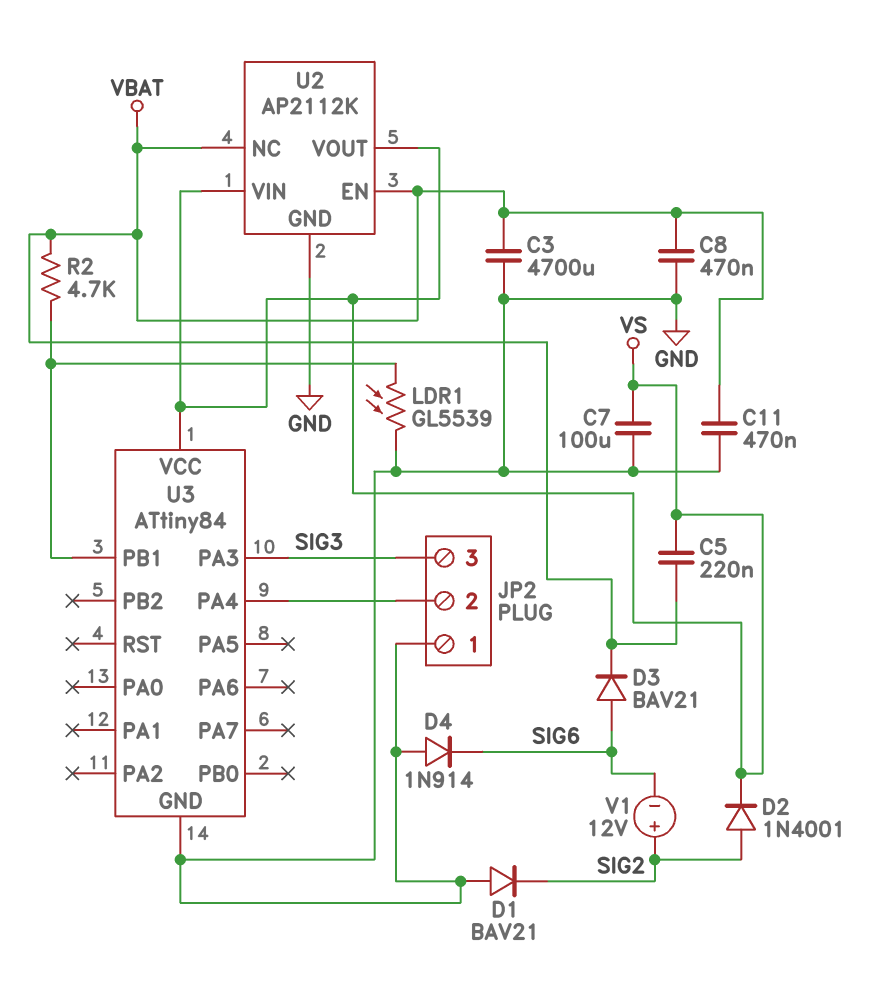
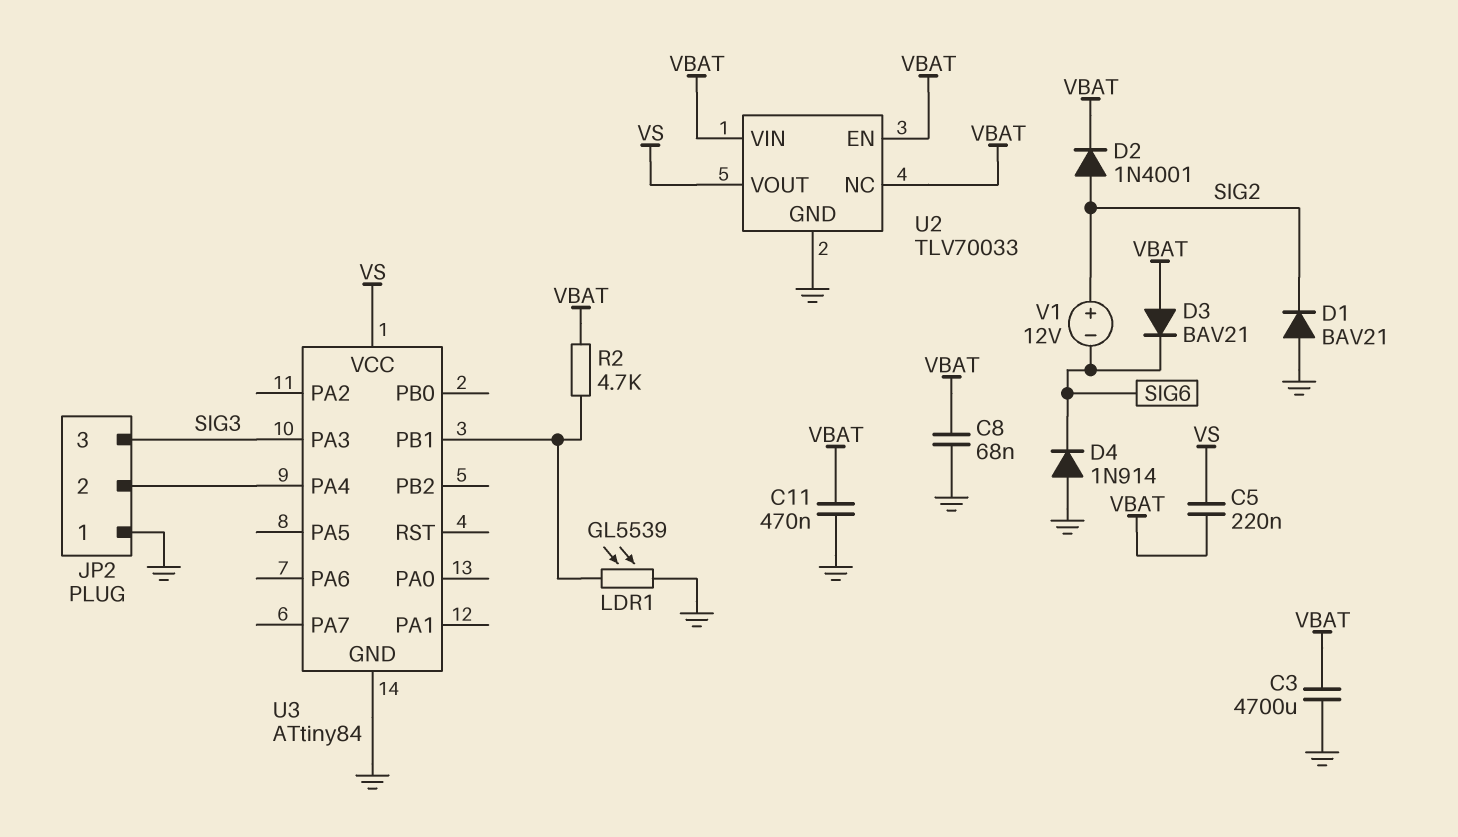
C7: 100uF (GND, VS) -> none
C8: 470nF (GND, VBAT) -> 68nF (GND, VBAT)
D2: diode 1N4001 (A SIG2, K VS) -> diode 1N4001 (A SIG2, K VBAT)
D3: diode BAV21 (A SIG6, K VBAT) -> diode BAV21 (A VBAT, K SIG6)
U2: AP2112K -> TLV70033
U2 pin VIN: VS -> VBAT

